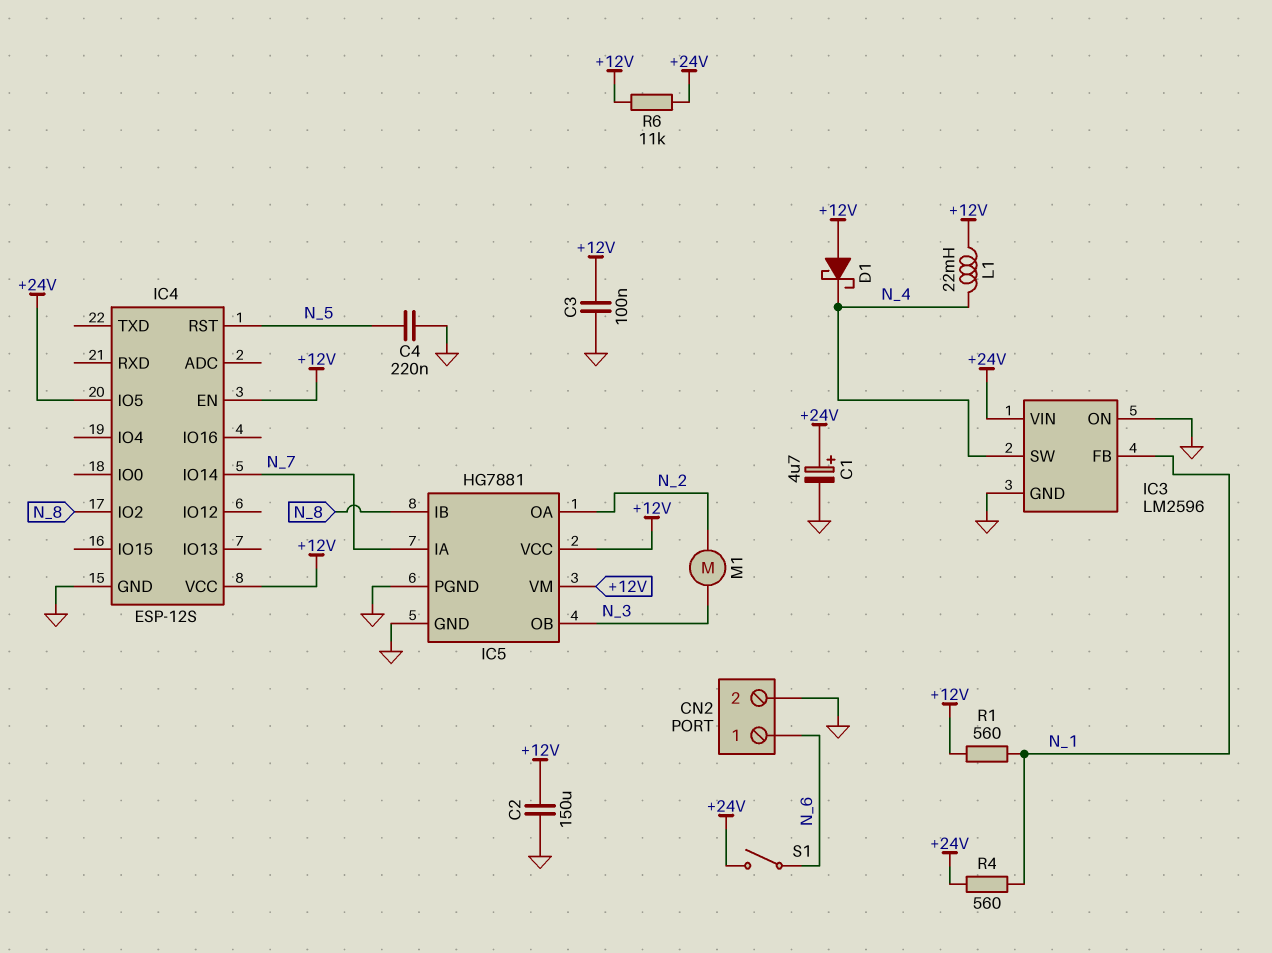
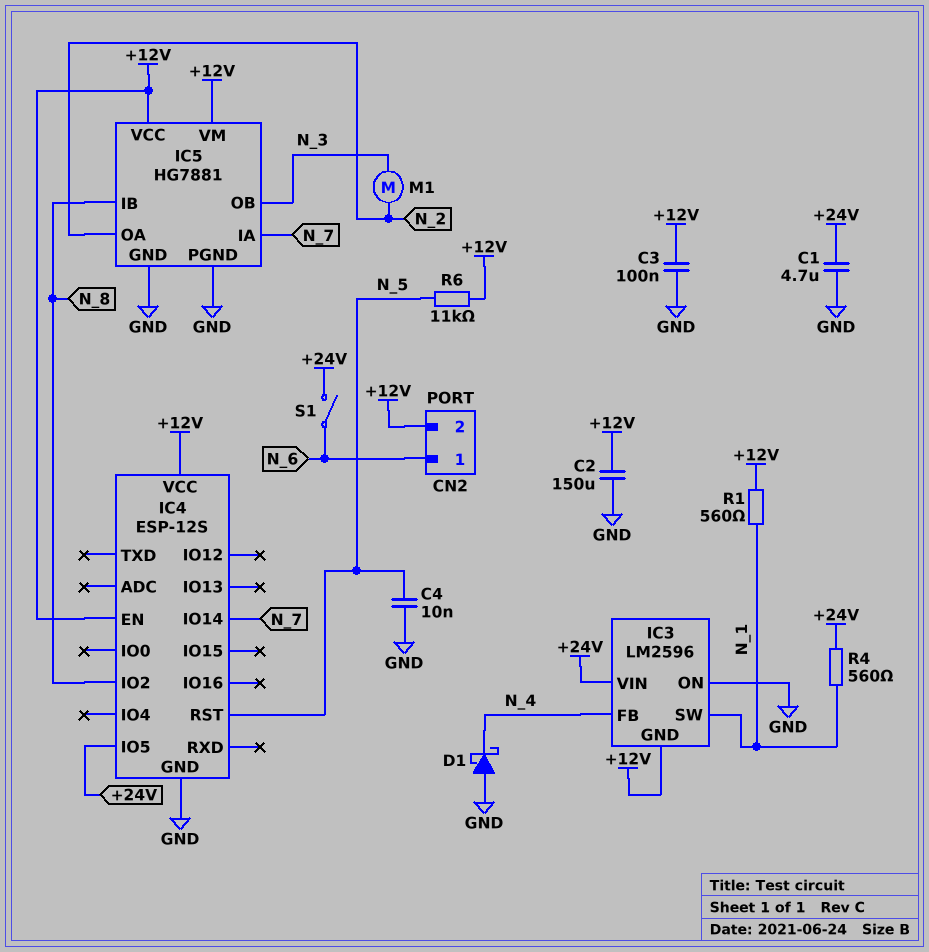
C1: 4.7uF (plus +24V, minus GND) -> 4.7uF (+24V, GND)
C4: 220nF (GND, N_5) -> 10nF (GND, N_5)
CN2 pin 2: GND -> +12V
D1: schottky (A +12V, K N_4) -> schottky (A GND, K N_4)
IC3 pin FB: N_1 -> N_4
IC3 pin GND: GND -> +12V
IC3 pin SW: N_4 -> N_1
L1: 22mH (+12V, N_4) -> none
R6: 11k (+12V, +24V) -> 11k (+12V, N_5)

